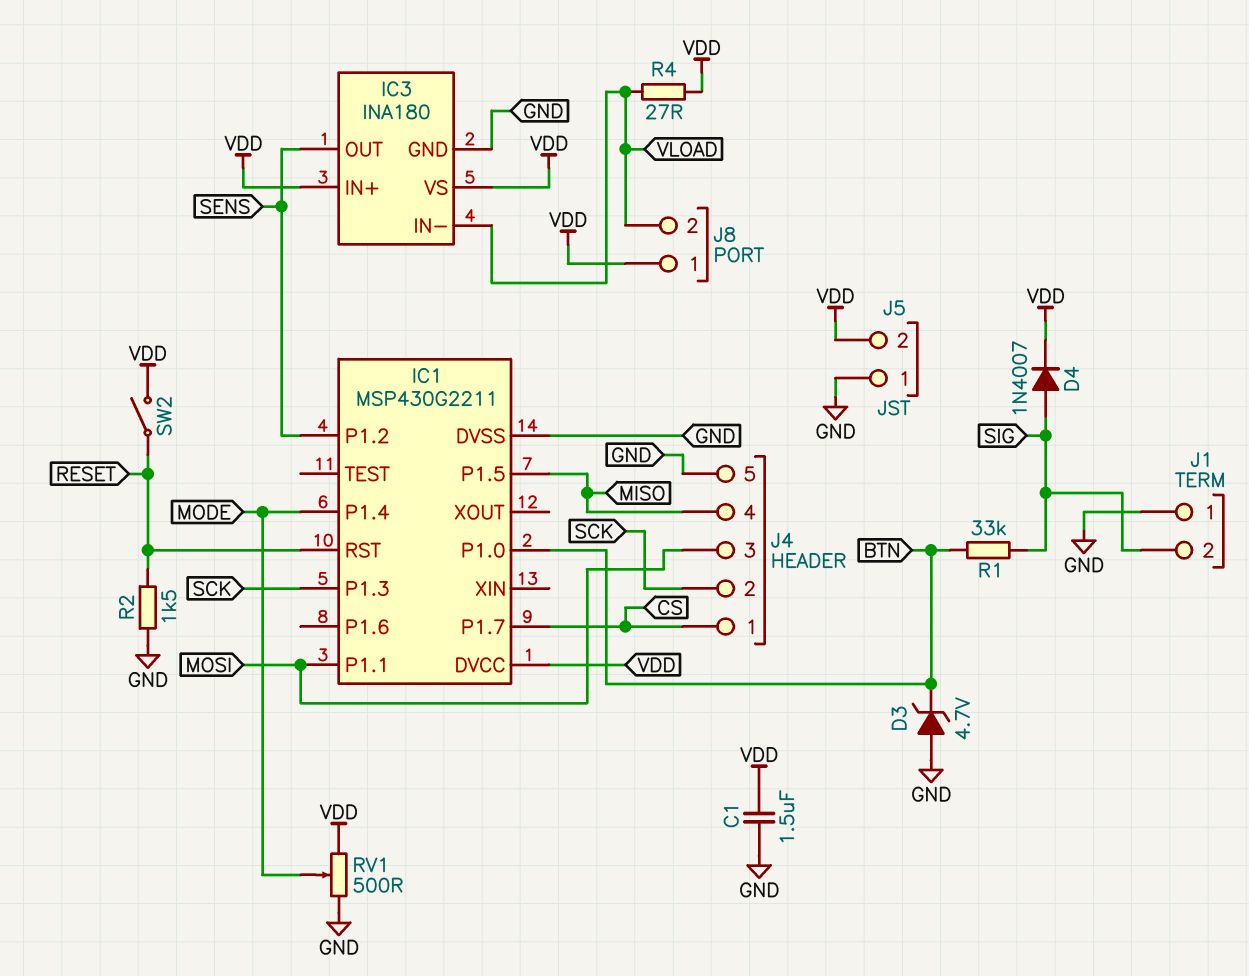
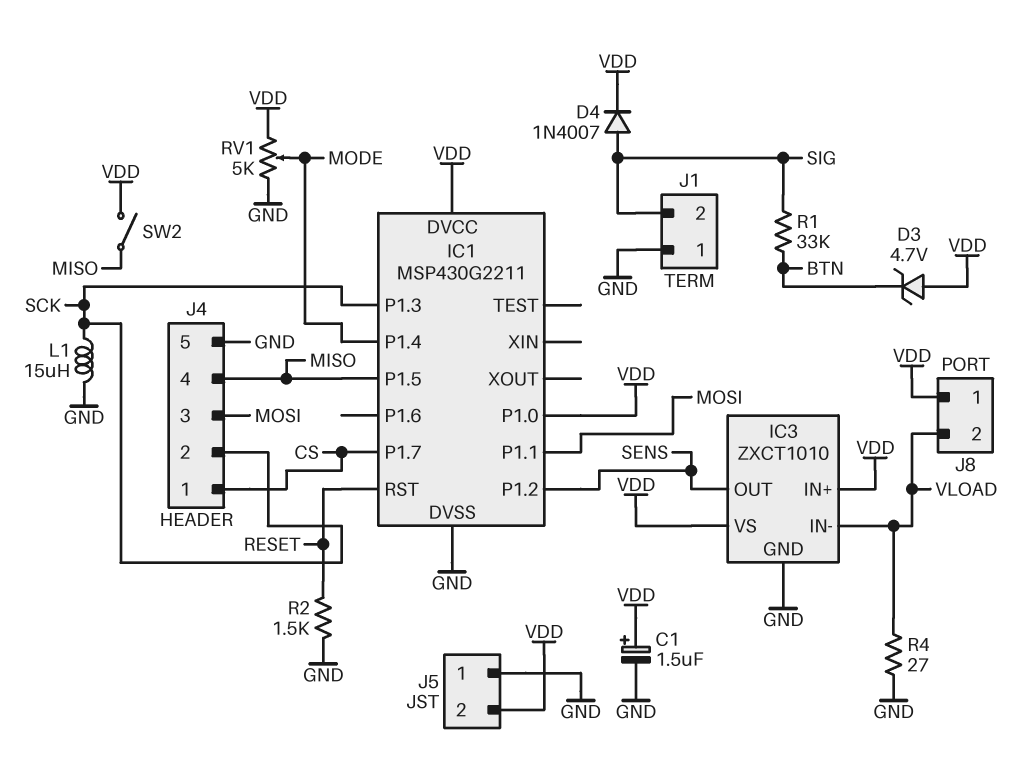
C1: 1.5uF (GND, VDD) -> 1.5uF (plus VDD, minus GND)
D3: zener 4.7V (A GND, K BTN) -> zener 4.7V (A VDD, K BTN)
IC1 pin P1.0: BTN -> VDD
IC3: INA180 -> ZXCT1010
L1: none -> 15uH (GND, SCK)
R4: 27 (VDD, VLOAD) -> 27 (GND, VLOAD)
RV1: 500 (GND, VDD, wiper MODE) -> 5k (GND, VDD, wiper MODE)
SW2: switch (RESET, VDD) -> switch (MISO, VDD)

